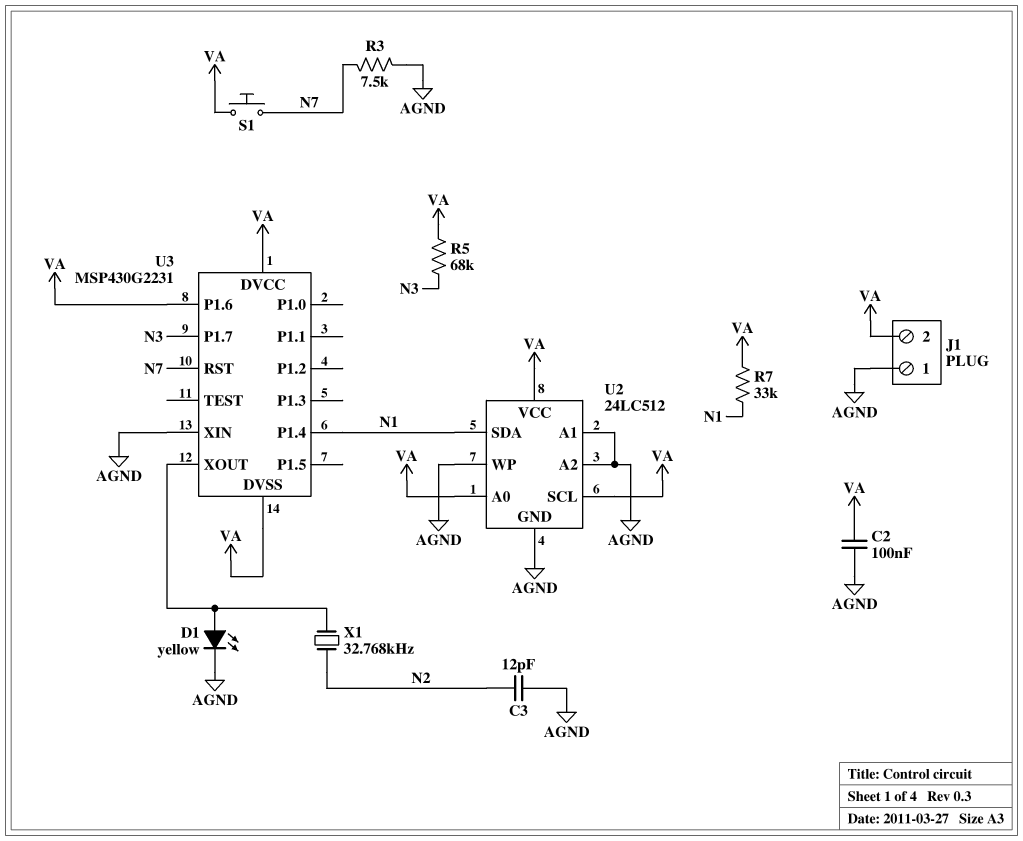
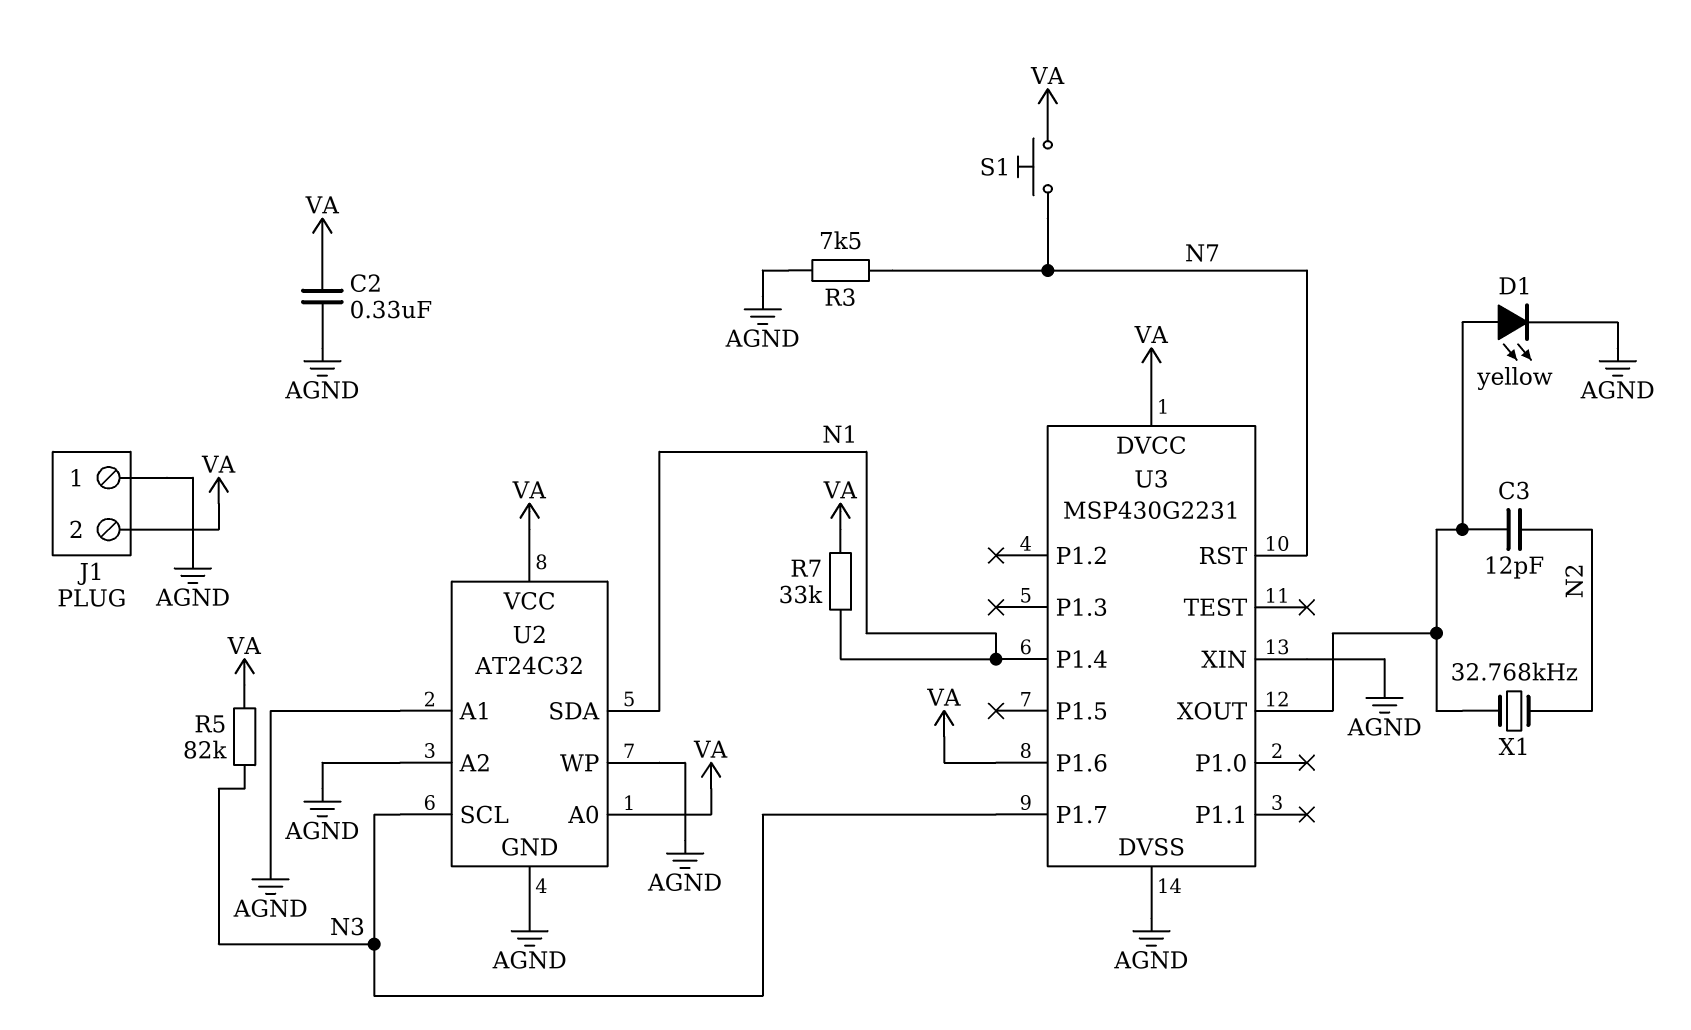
C2: 100nF (AGND, VA) -> 330nF (AGND, VA)
C3: 12pF (AGND, N2) -> 12pF (N2, U3/XOUT)
R5: 68k (N3, VA) -> 82k (N3, VA)
U2: 24LC512 -> AT24C32
U2 pin SCL: VA -> N3
U3 pin DVSS: VA -> AGND

